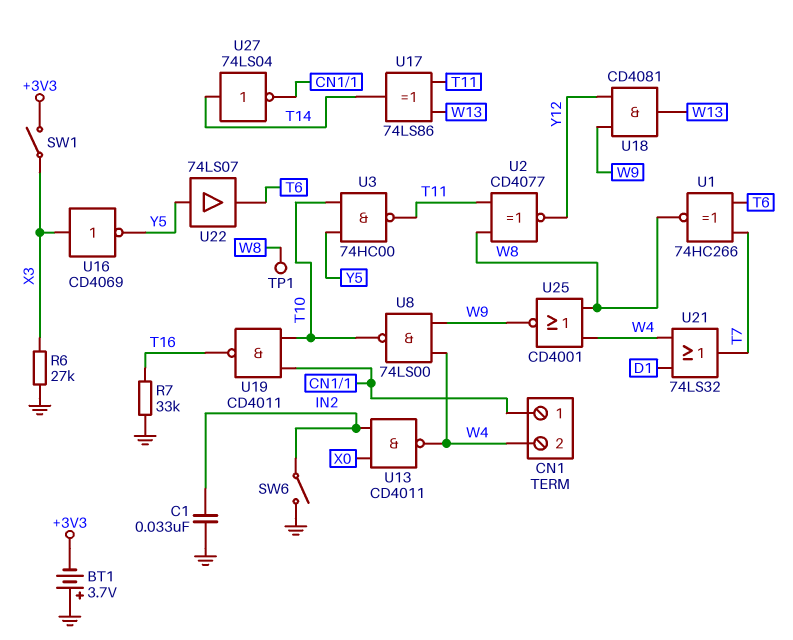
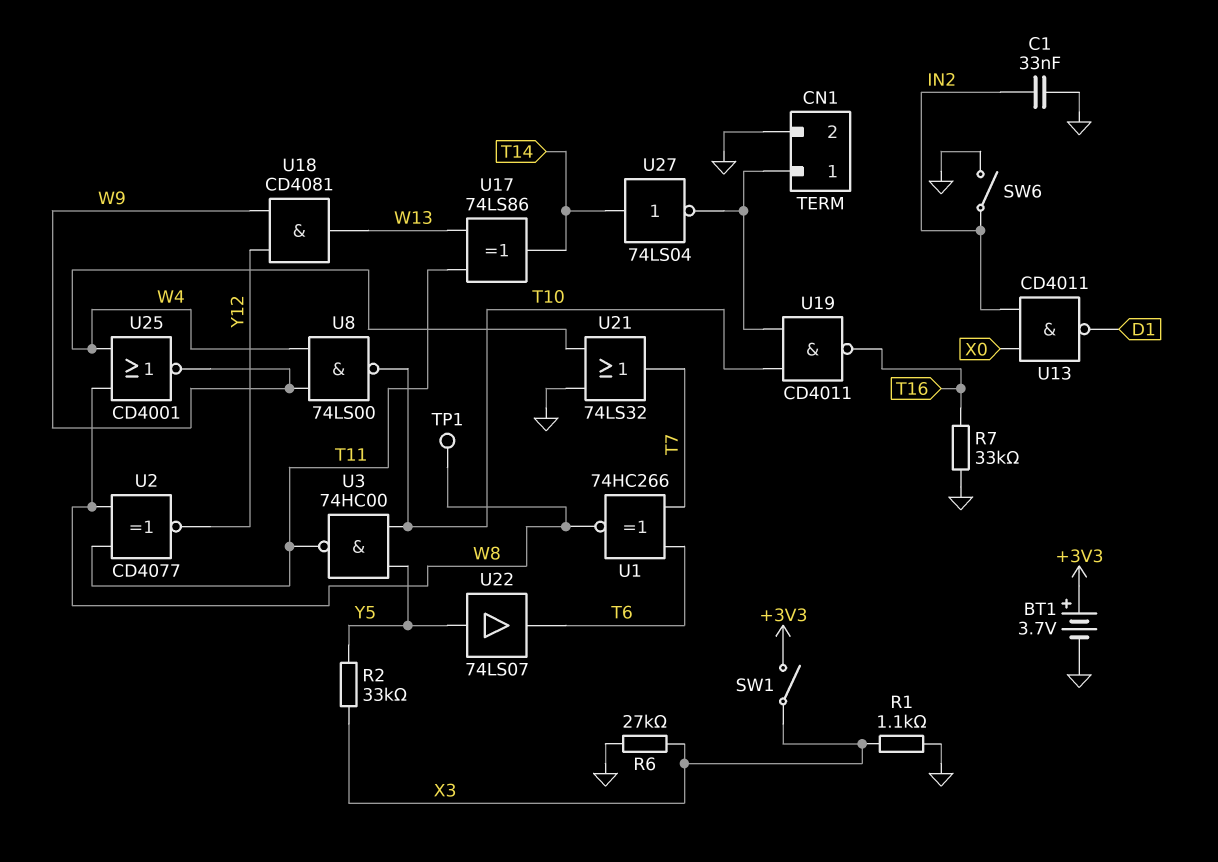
BT1: 3.7V (plus GND, minus +3V3) -> 3.7V (plus +3V3, minus GND)
CN1 pin 2: W4 -> GND
R1: none -> 1.1k (GND, X3)
R2: none -> 33k (X3, Y5)
U13: NAND CD4011 (in IN2, in X0, out W4) -> NAND CD4011 (in IN2, in X0, out D1)
U16: NOT CD4069 (in X3, out Y5) -> none
U21: OR 74LS32 (in D1, in W4, out T7) -> OR 74LS32 (in GND, in W4, out T7)

